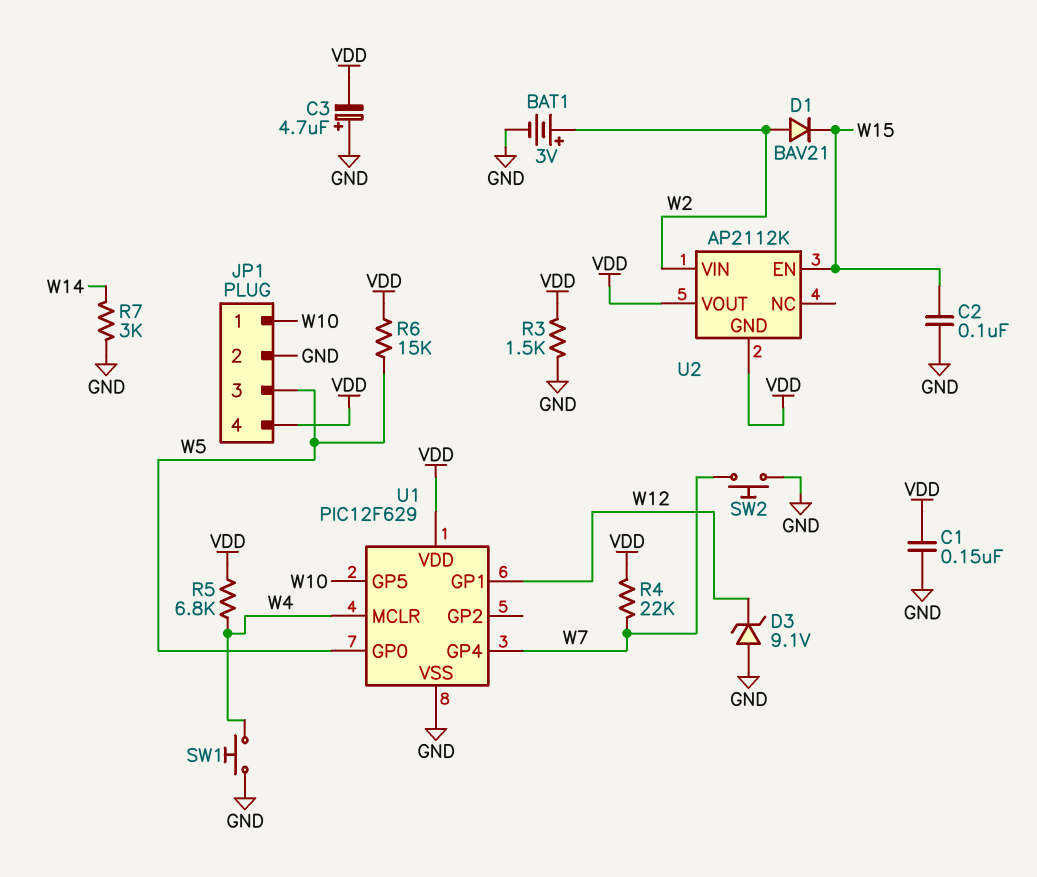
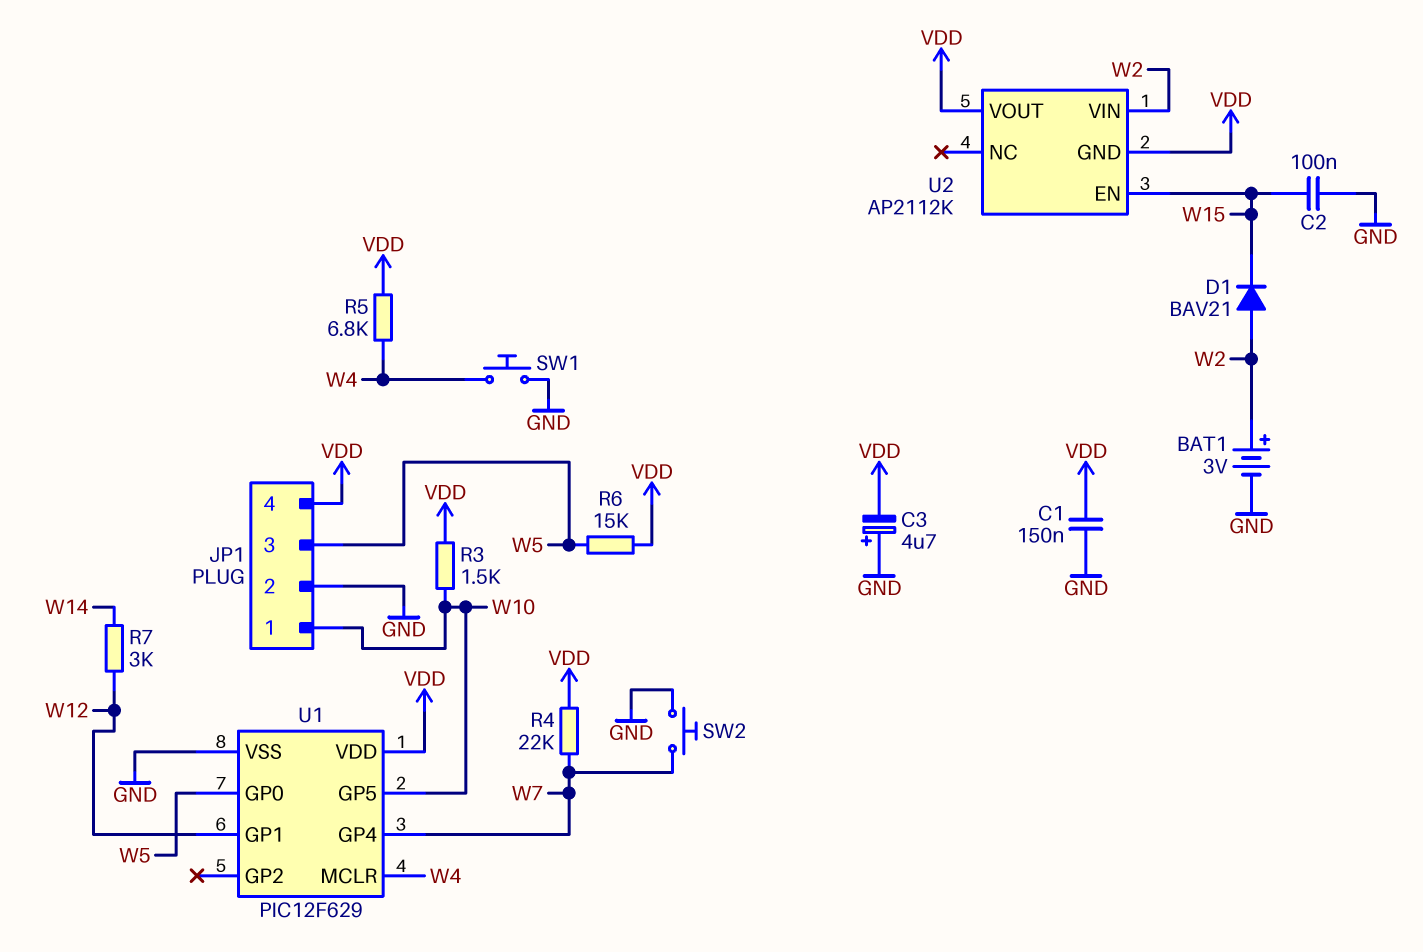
D3: zener 9.1V (A GND, K W12) -> none
R3: 1.5k (GND, VDD) -> 1.5k (VDD, W10)
R7: 3k (GND, W14) -> 3k (W12, W14)

